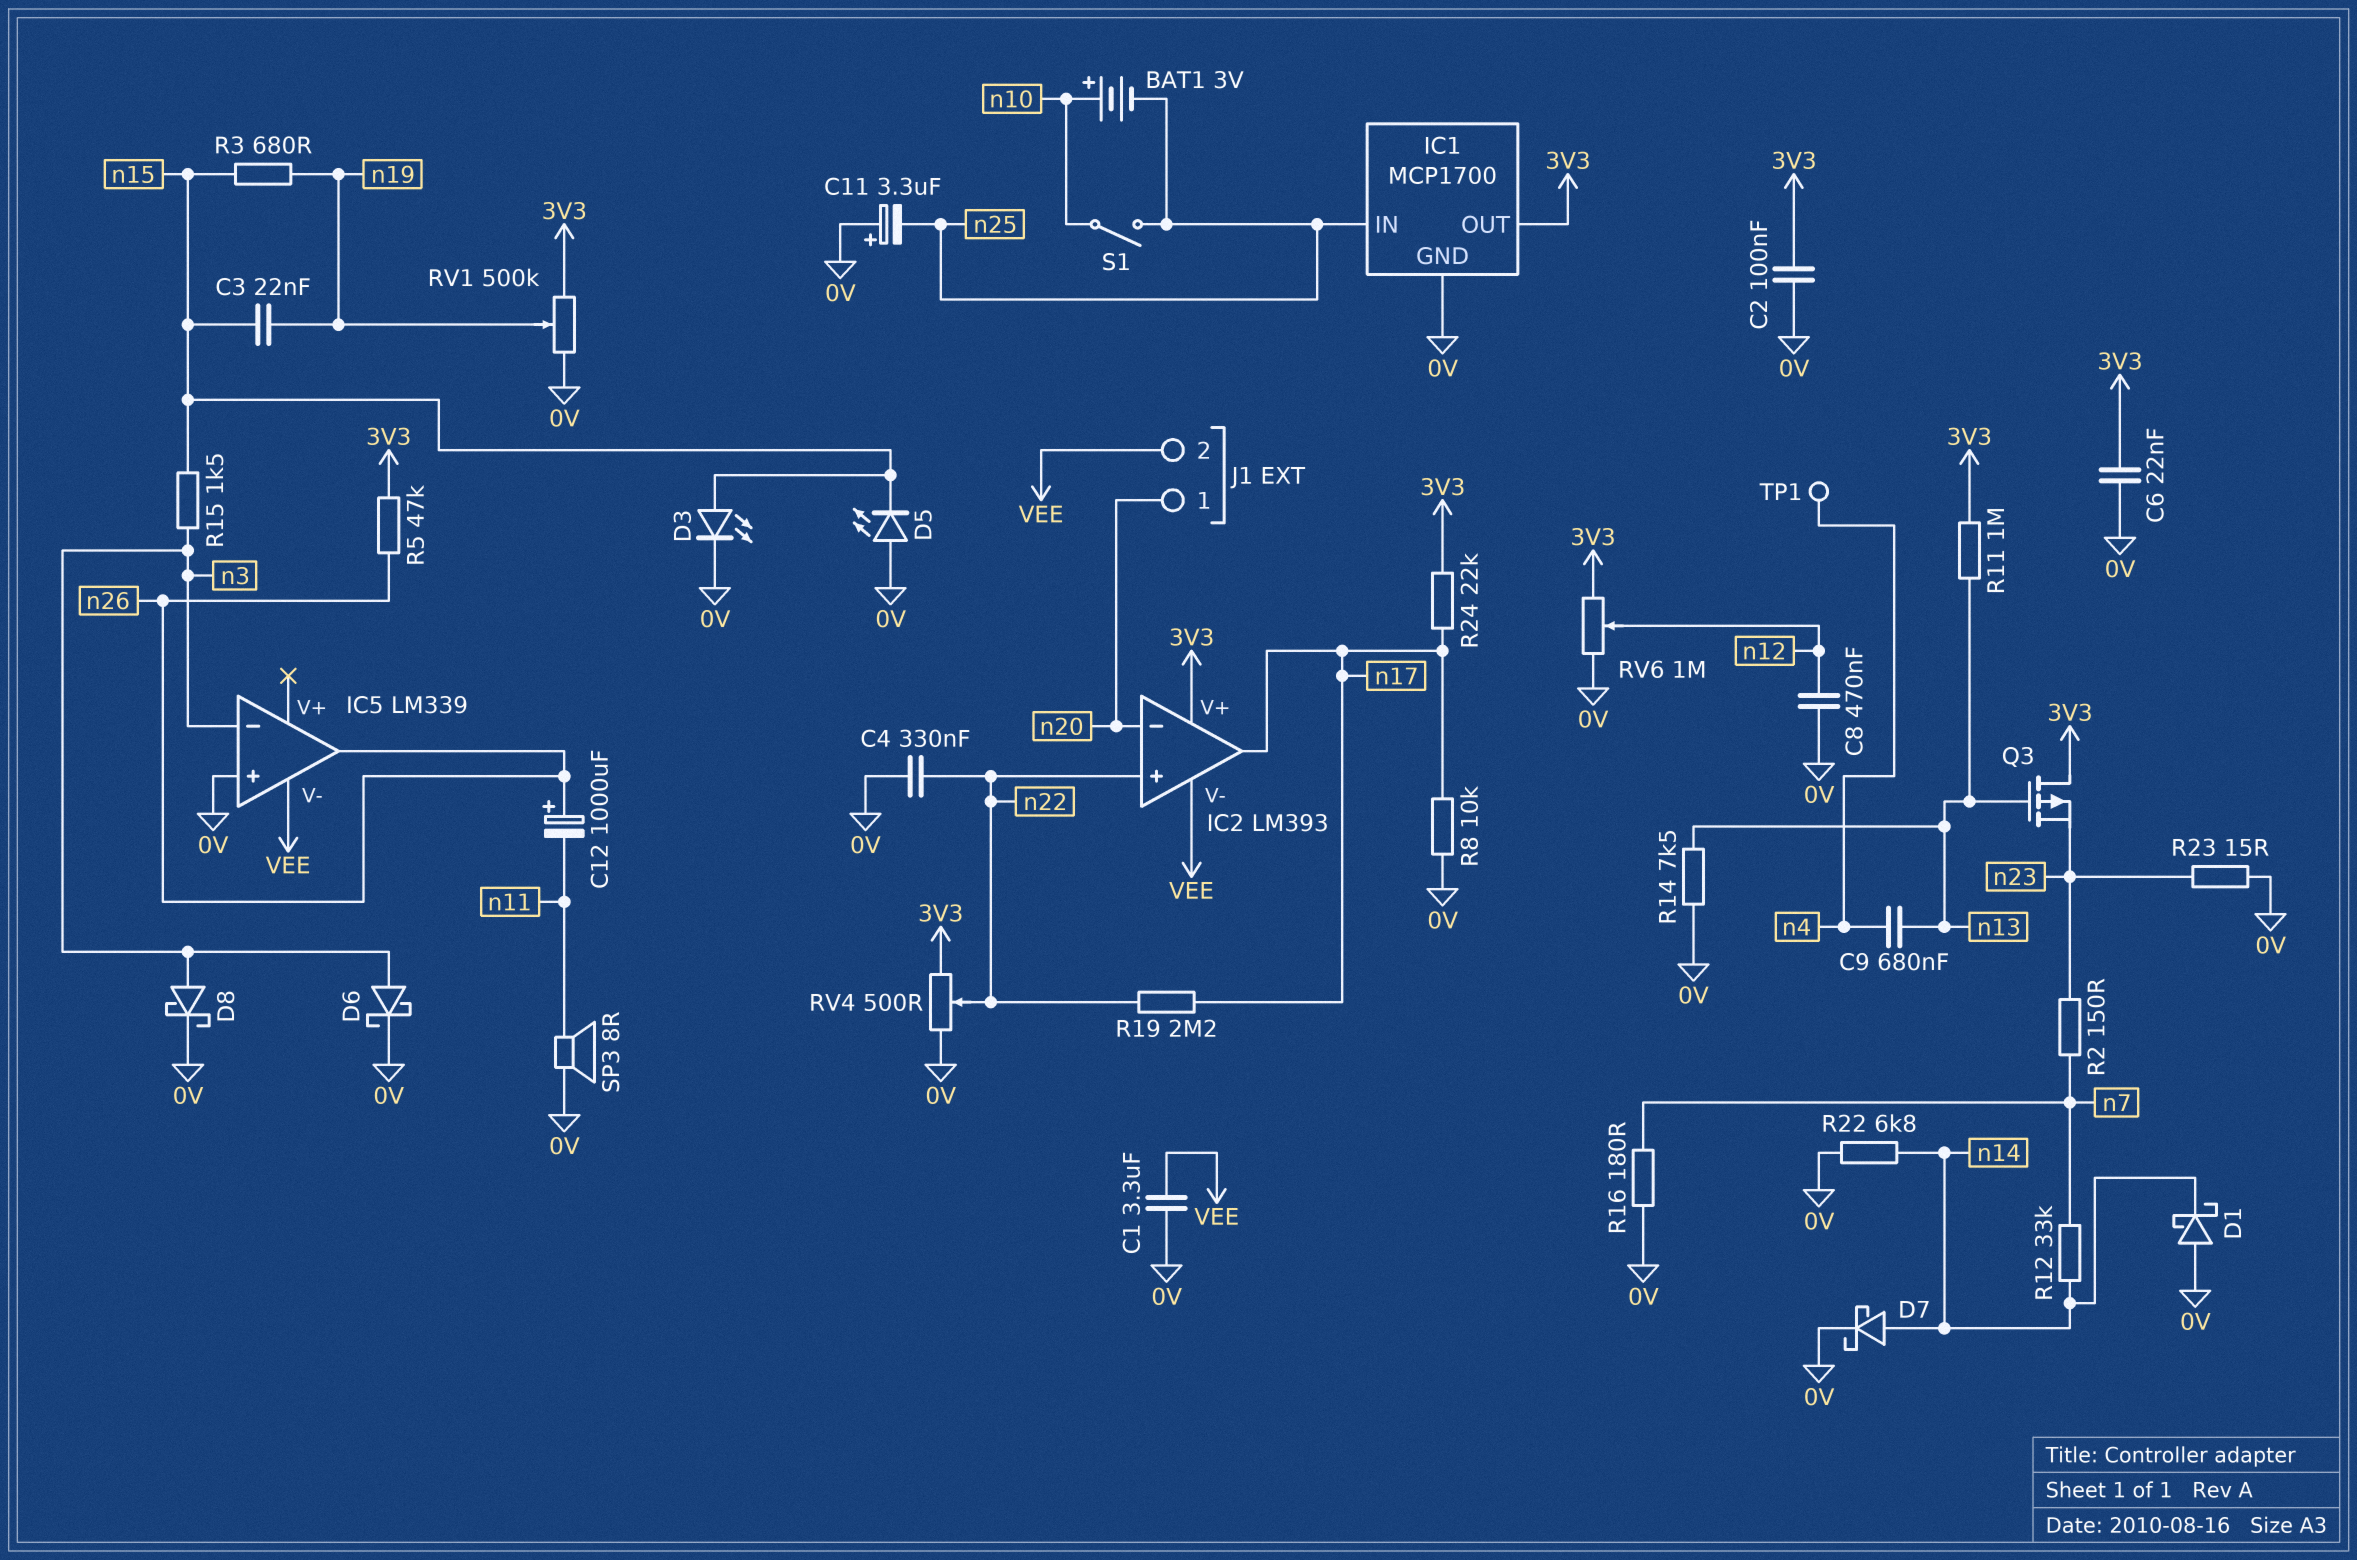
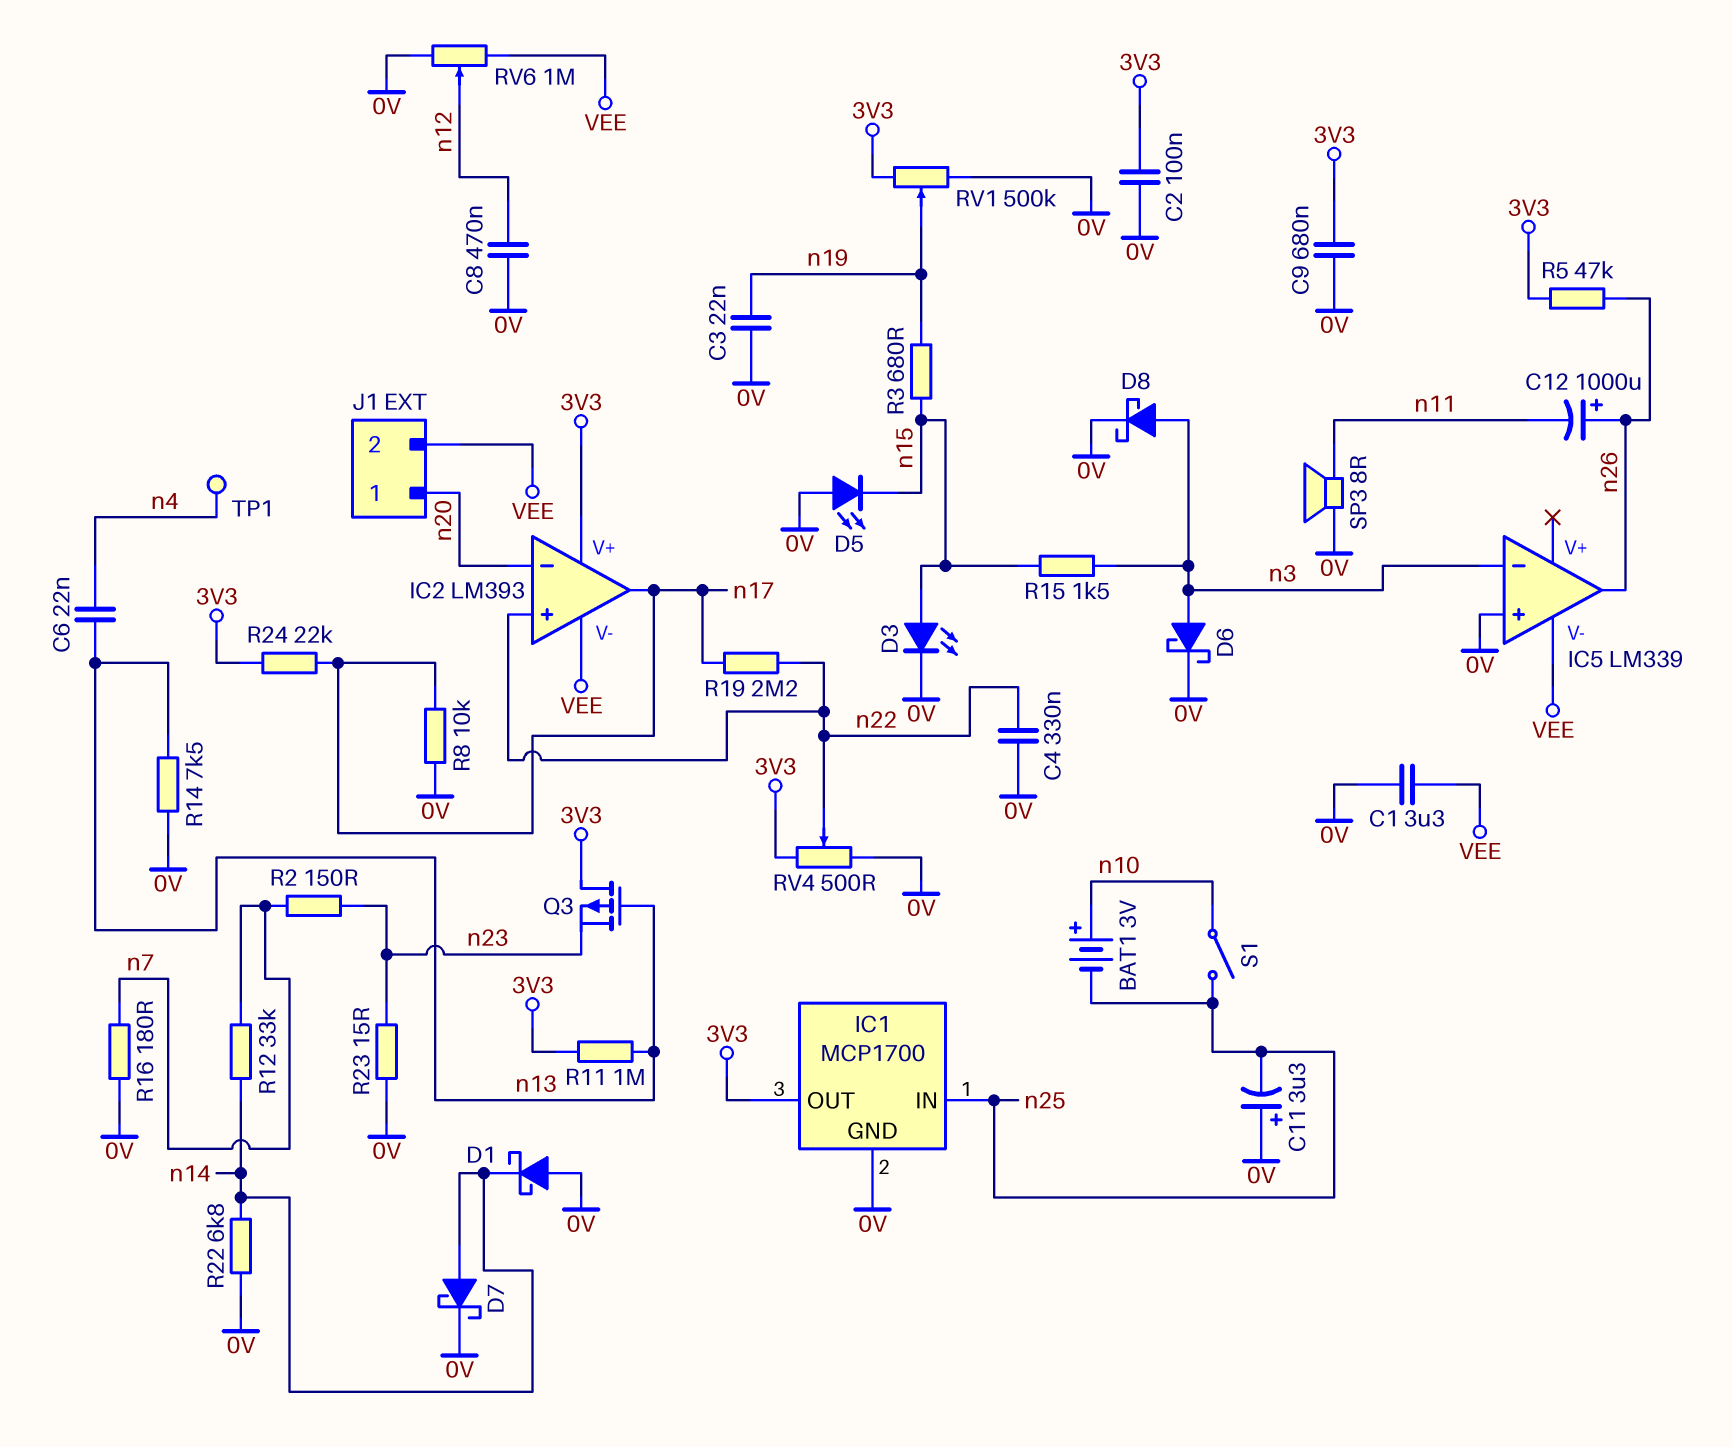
C3: 22nF (n15, n19) -> 22nF (0V, n19)
C6: 22nF (0V, 3V3) -> 22nF (n4, n13)
C9: 680nF (n4, n13) -> 680nF (0V, 3V3)
RV6: 1M (0V, 3V3, wiper n12) -> 1M (0V, VEE, wiper n12)

